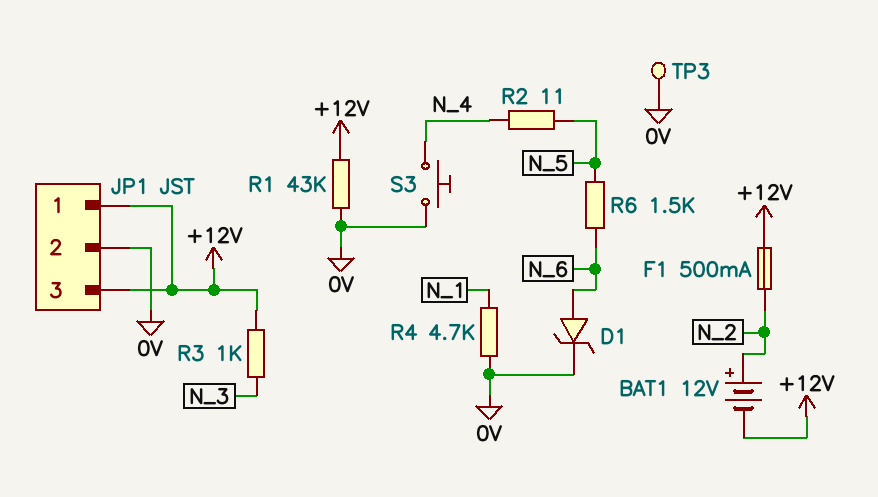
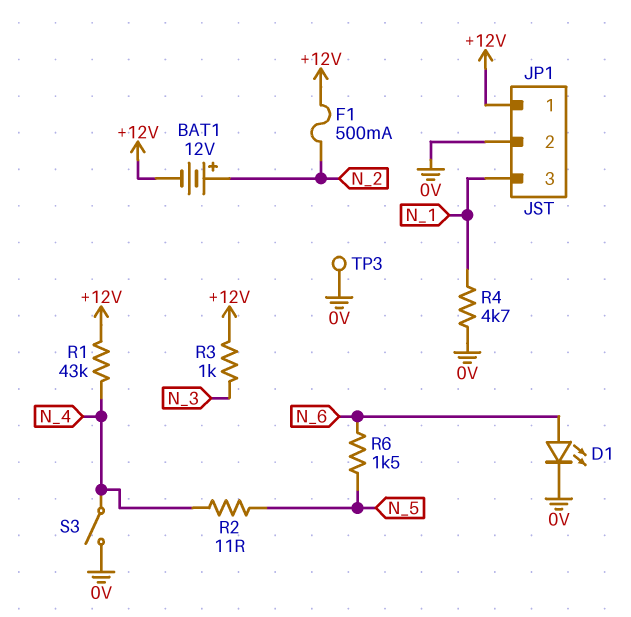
D1: zener (A N_6, K 0V) -> LED (A N_6, K 0V)
JP1 pin 3: +12V -> N_1
R1: 43k (+12V, 0V) -> 43k (+12V, N_4)
S3: button (0V, N_4) -> switch (0V, N_4)

